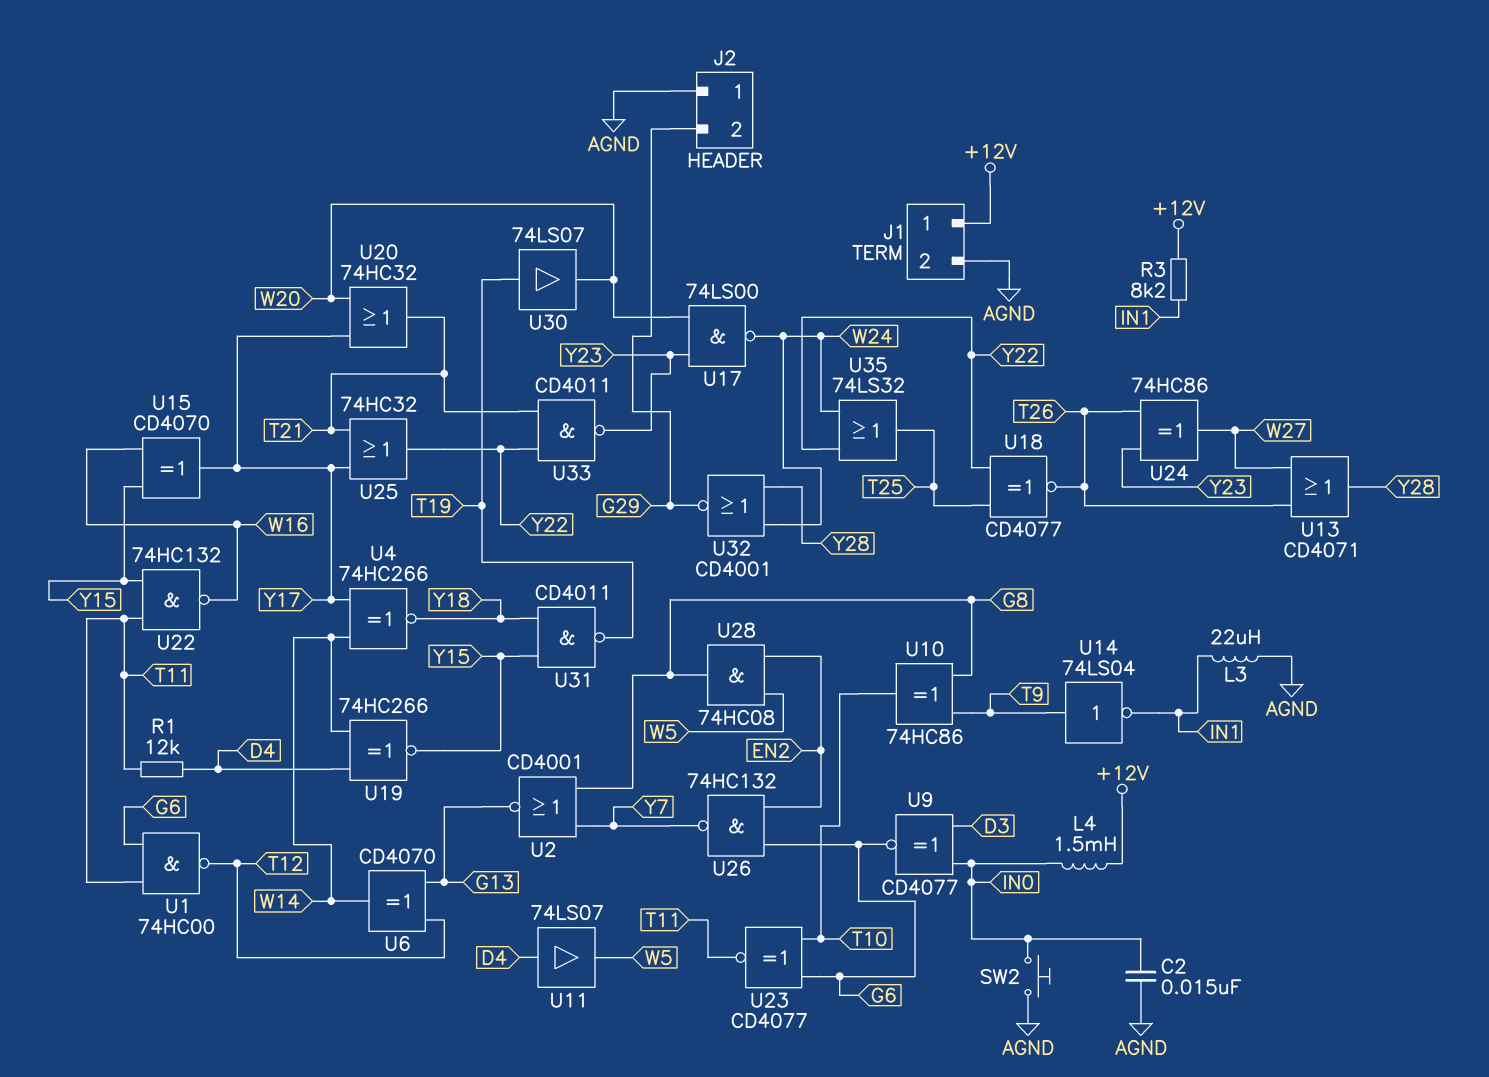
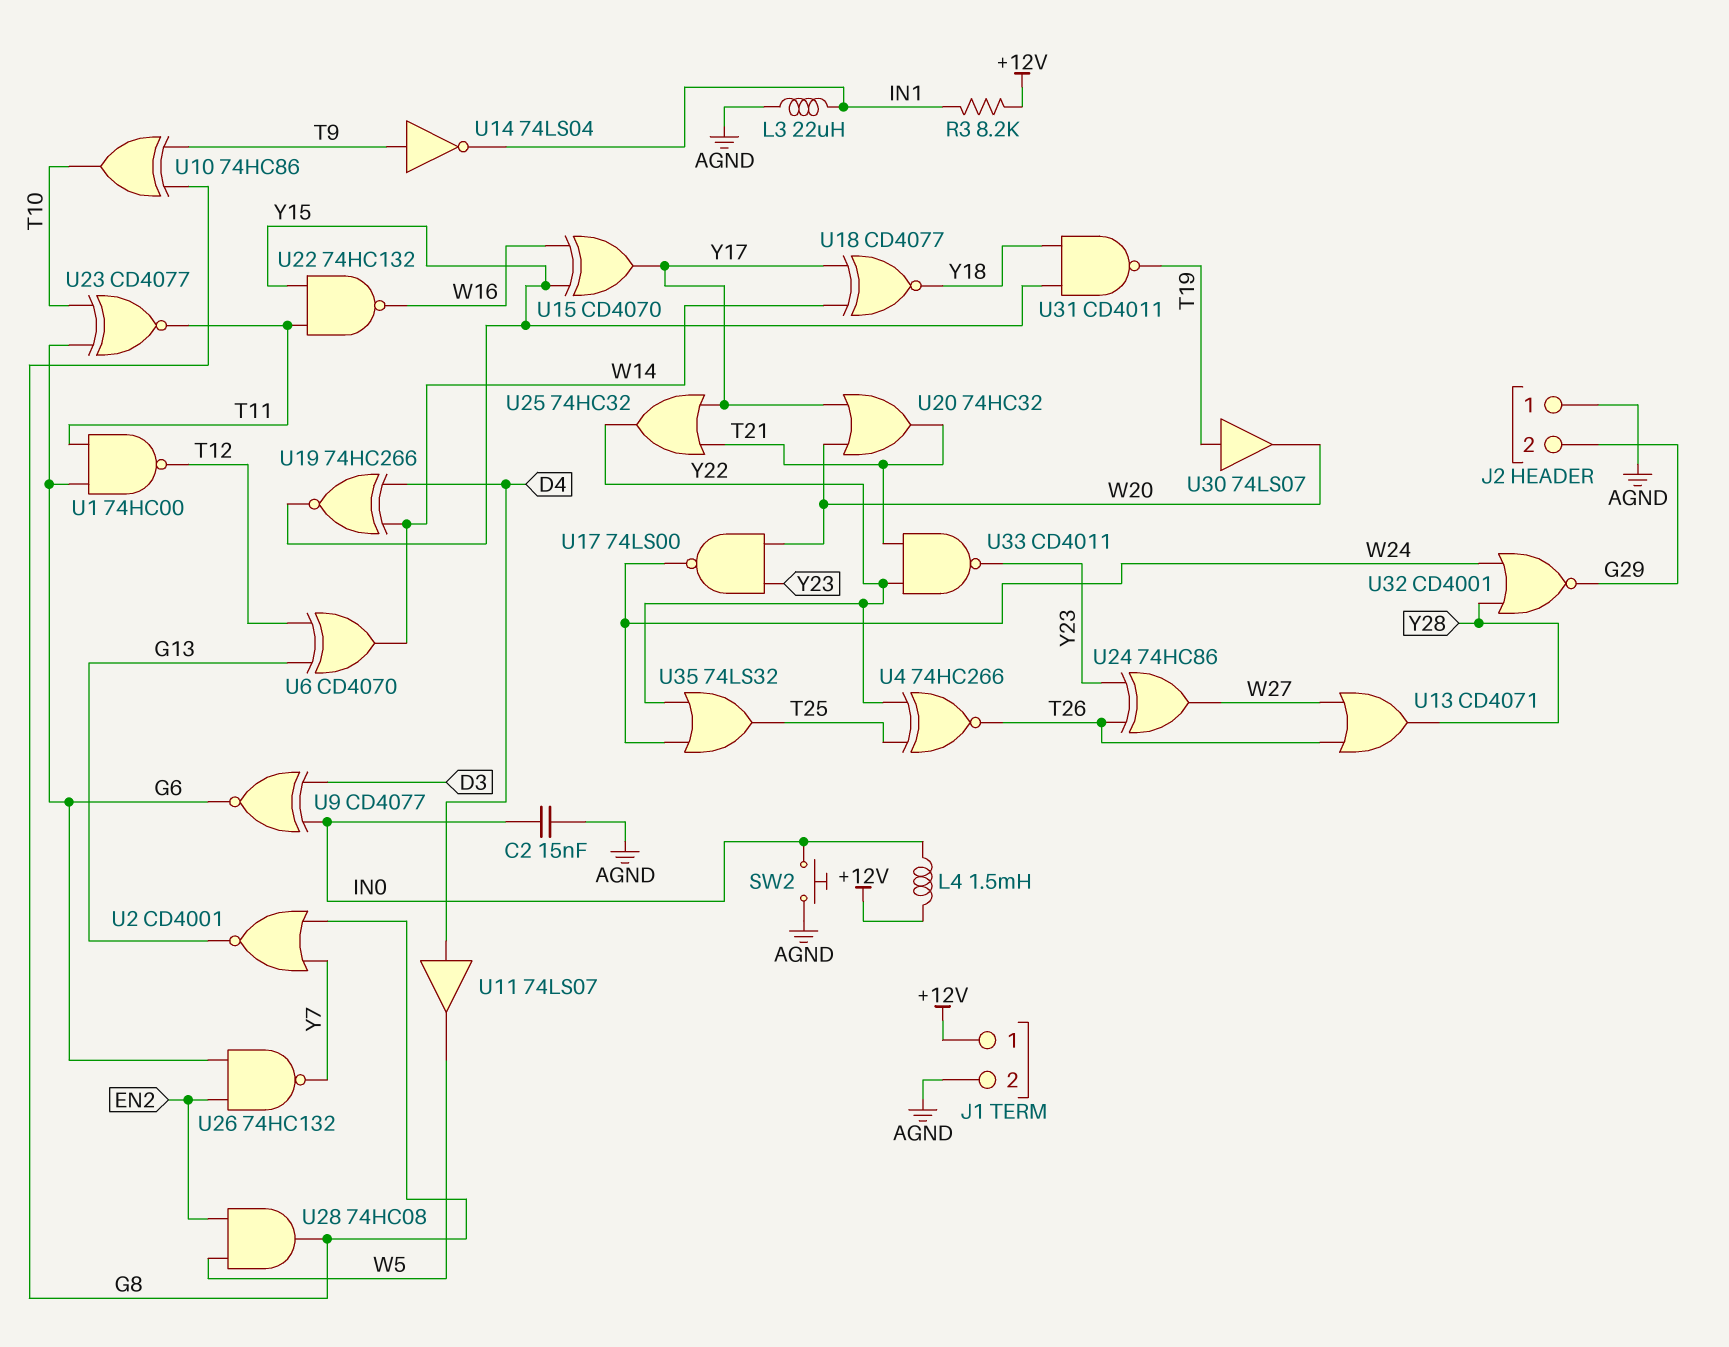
R1: 12k (D4, T11) -> none
U4: XNOR 74HC266 (in W14, in Y17, out Y18) -> XNOR 74HC266 (in T25, in Y22, out T26)
U18: XNOR CD4077 (in T25, in Y22, out T26) -> XNOR CD4077 (in W14, in Y17, out Y18)

